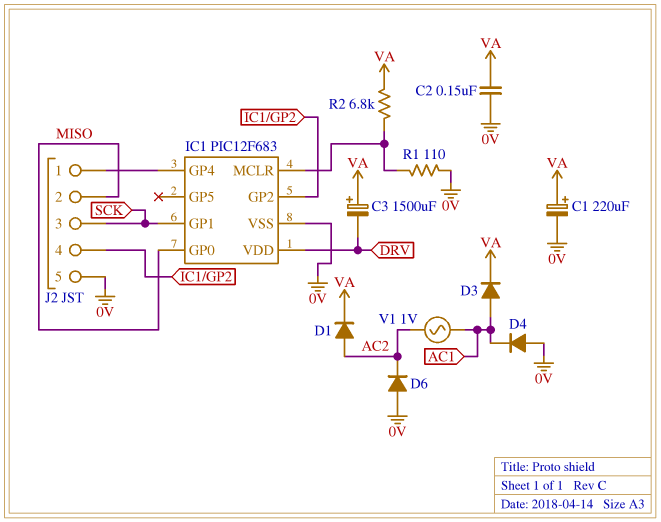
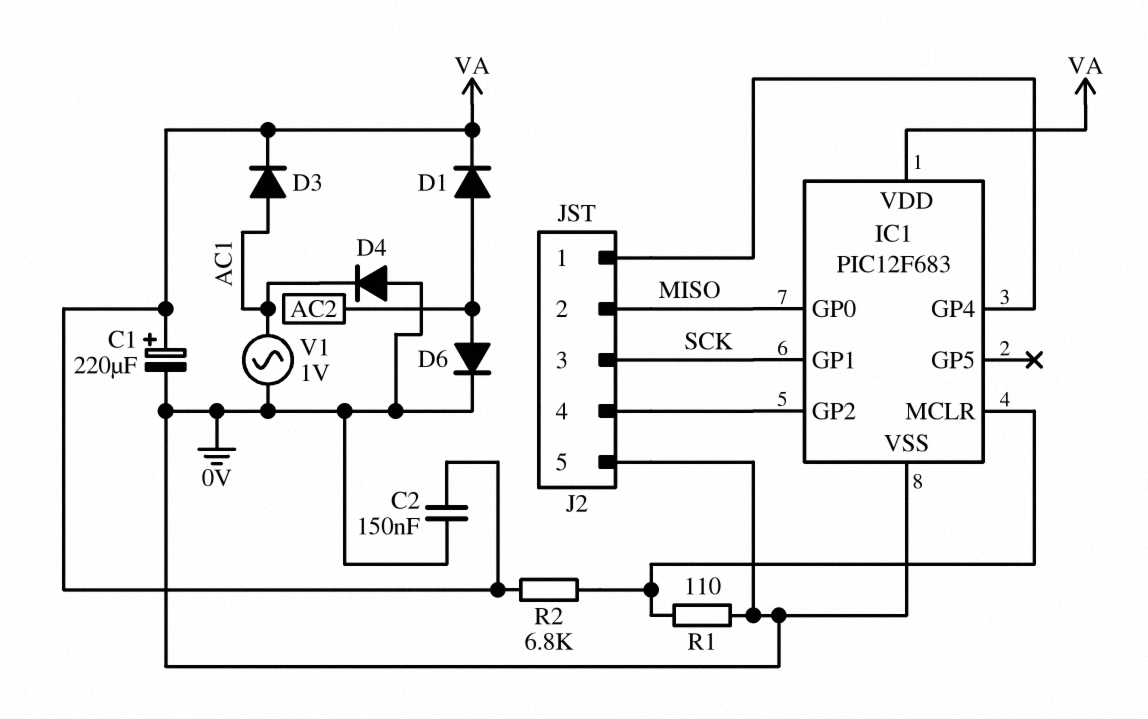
C3: 1500uF (plus VA, minus DRV) -> none
D6: diode (A 0V, K AC2) -> diode (A AC2, K 0V)
IC1 pin VDD: DRV -> VA
V1: AC 1V (AC1, AC2) -> AC 1V (0V, AC1)

